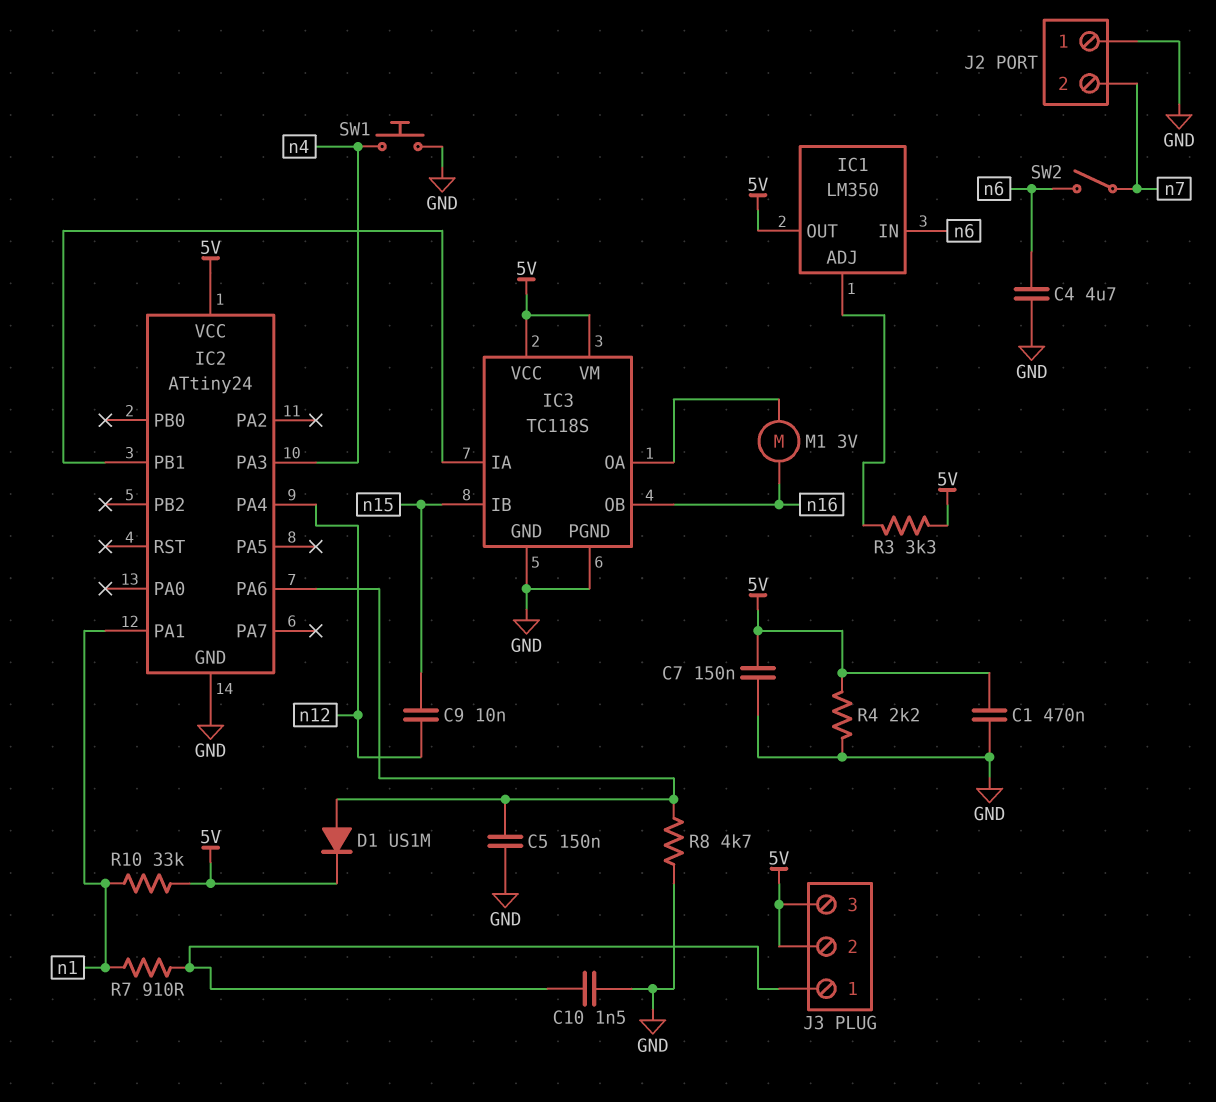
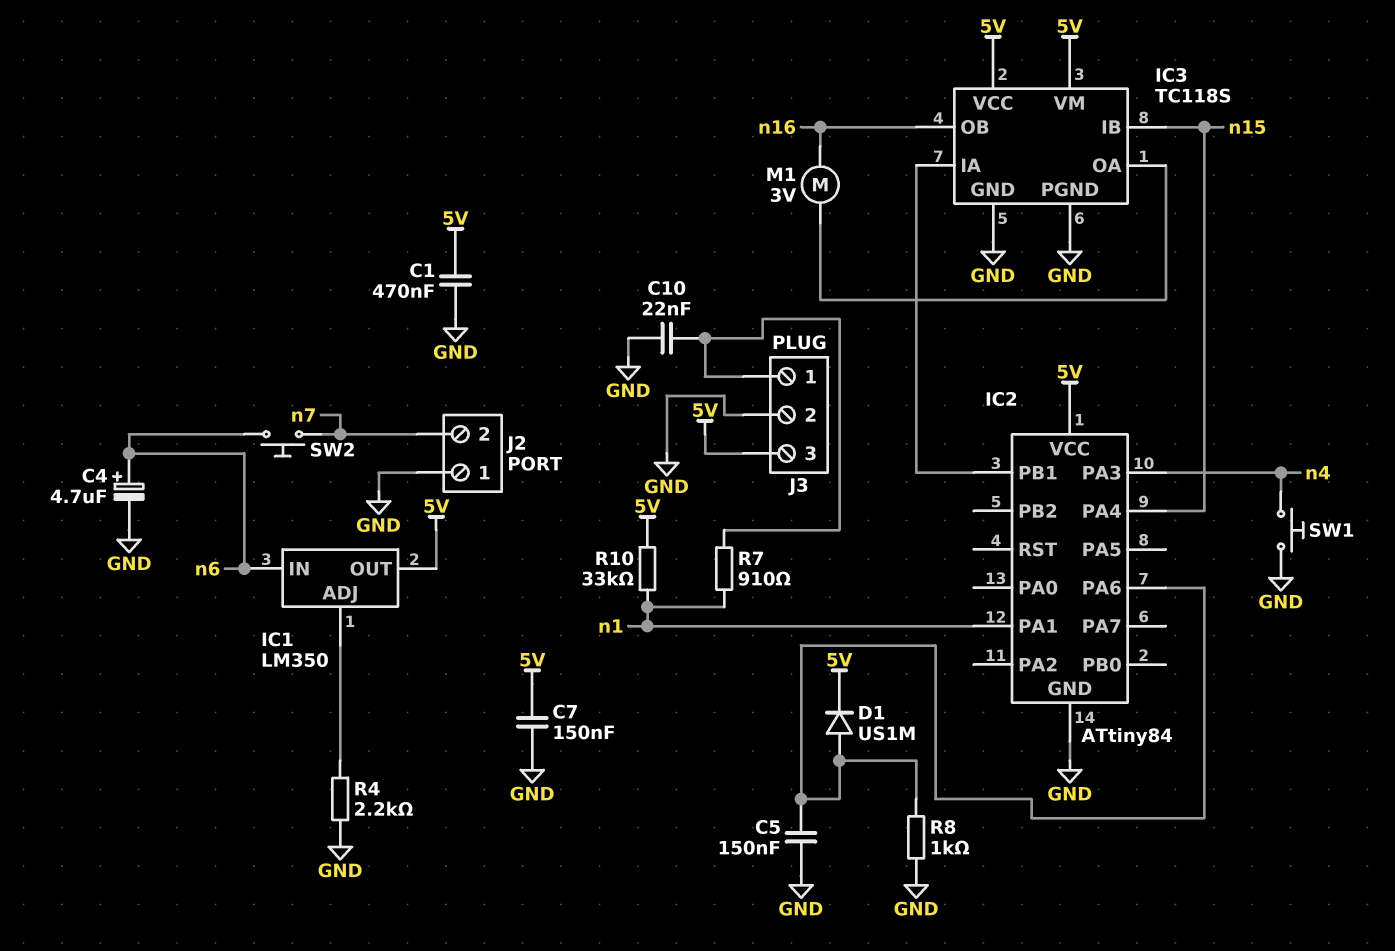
C4: 4.7uF (GND, n6) -> 4.7uF (plus n6, minus GND)
C9: 10nF (n12, n15) -> none
C10: 1.5nF (GND, J3/1) -> 22nF (GND, J3/1)
IC2: ATtiny24 -> ATtiny84
IC2 pin PA4: n12 -> n15
J3 pin 2: 5V -> GND
R3: 3.3k (5V, IC1/ADJ) -> none
R4: 2.2k (5V, GND) -> 2.2k (GND, IC1/ADJ)
R8: 4.7k (GND, IC2/PA6) -> 1k (GND, IC2/PA6)
SW2: switch (n6, n7) -> button (n6, n7)

